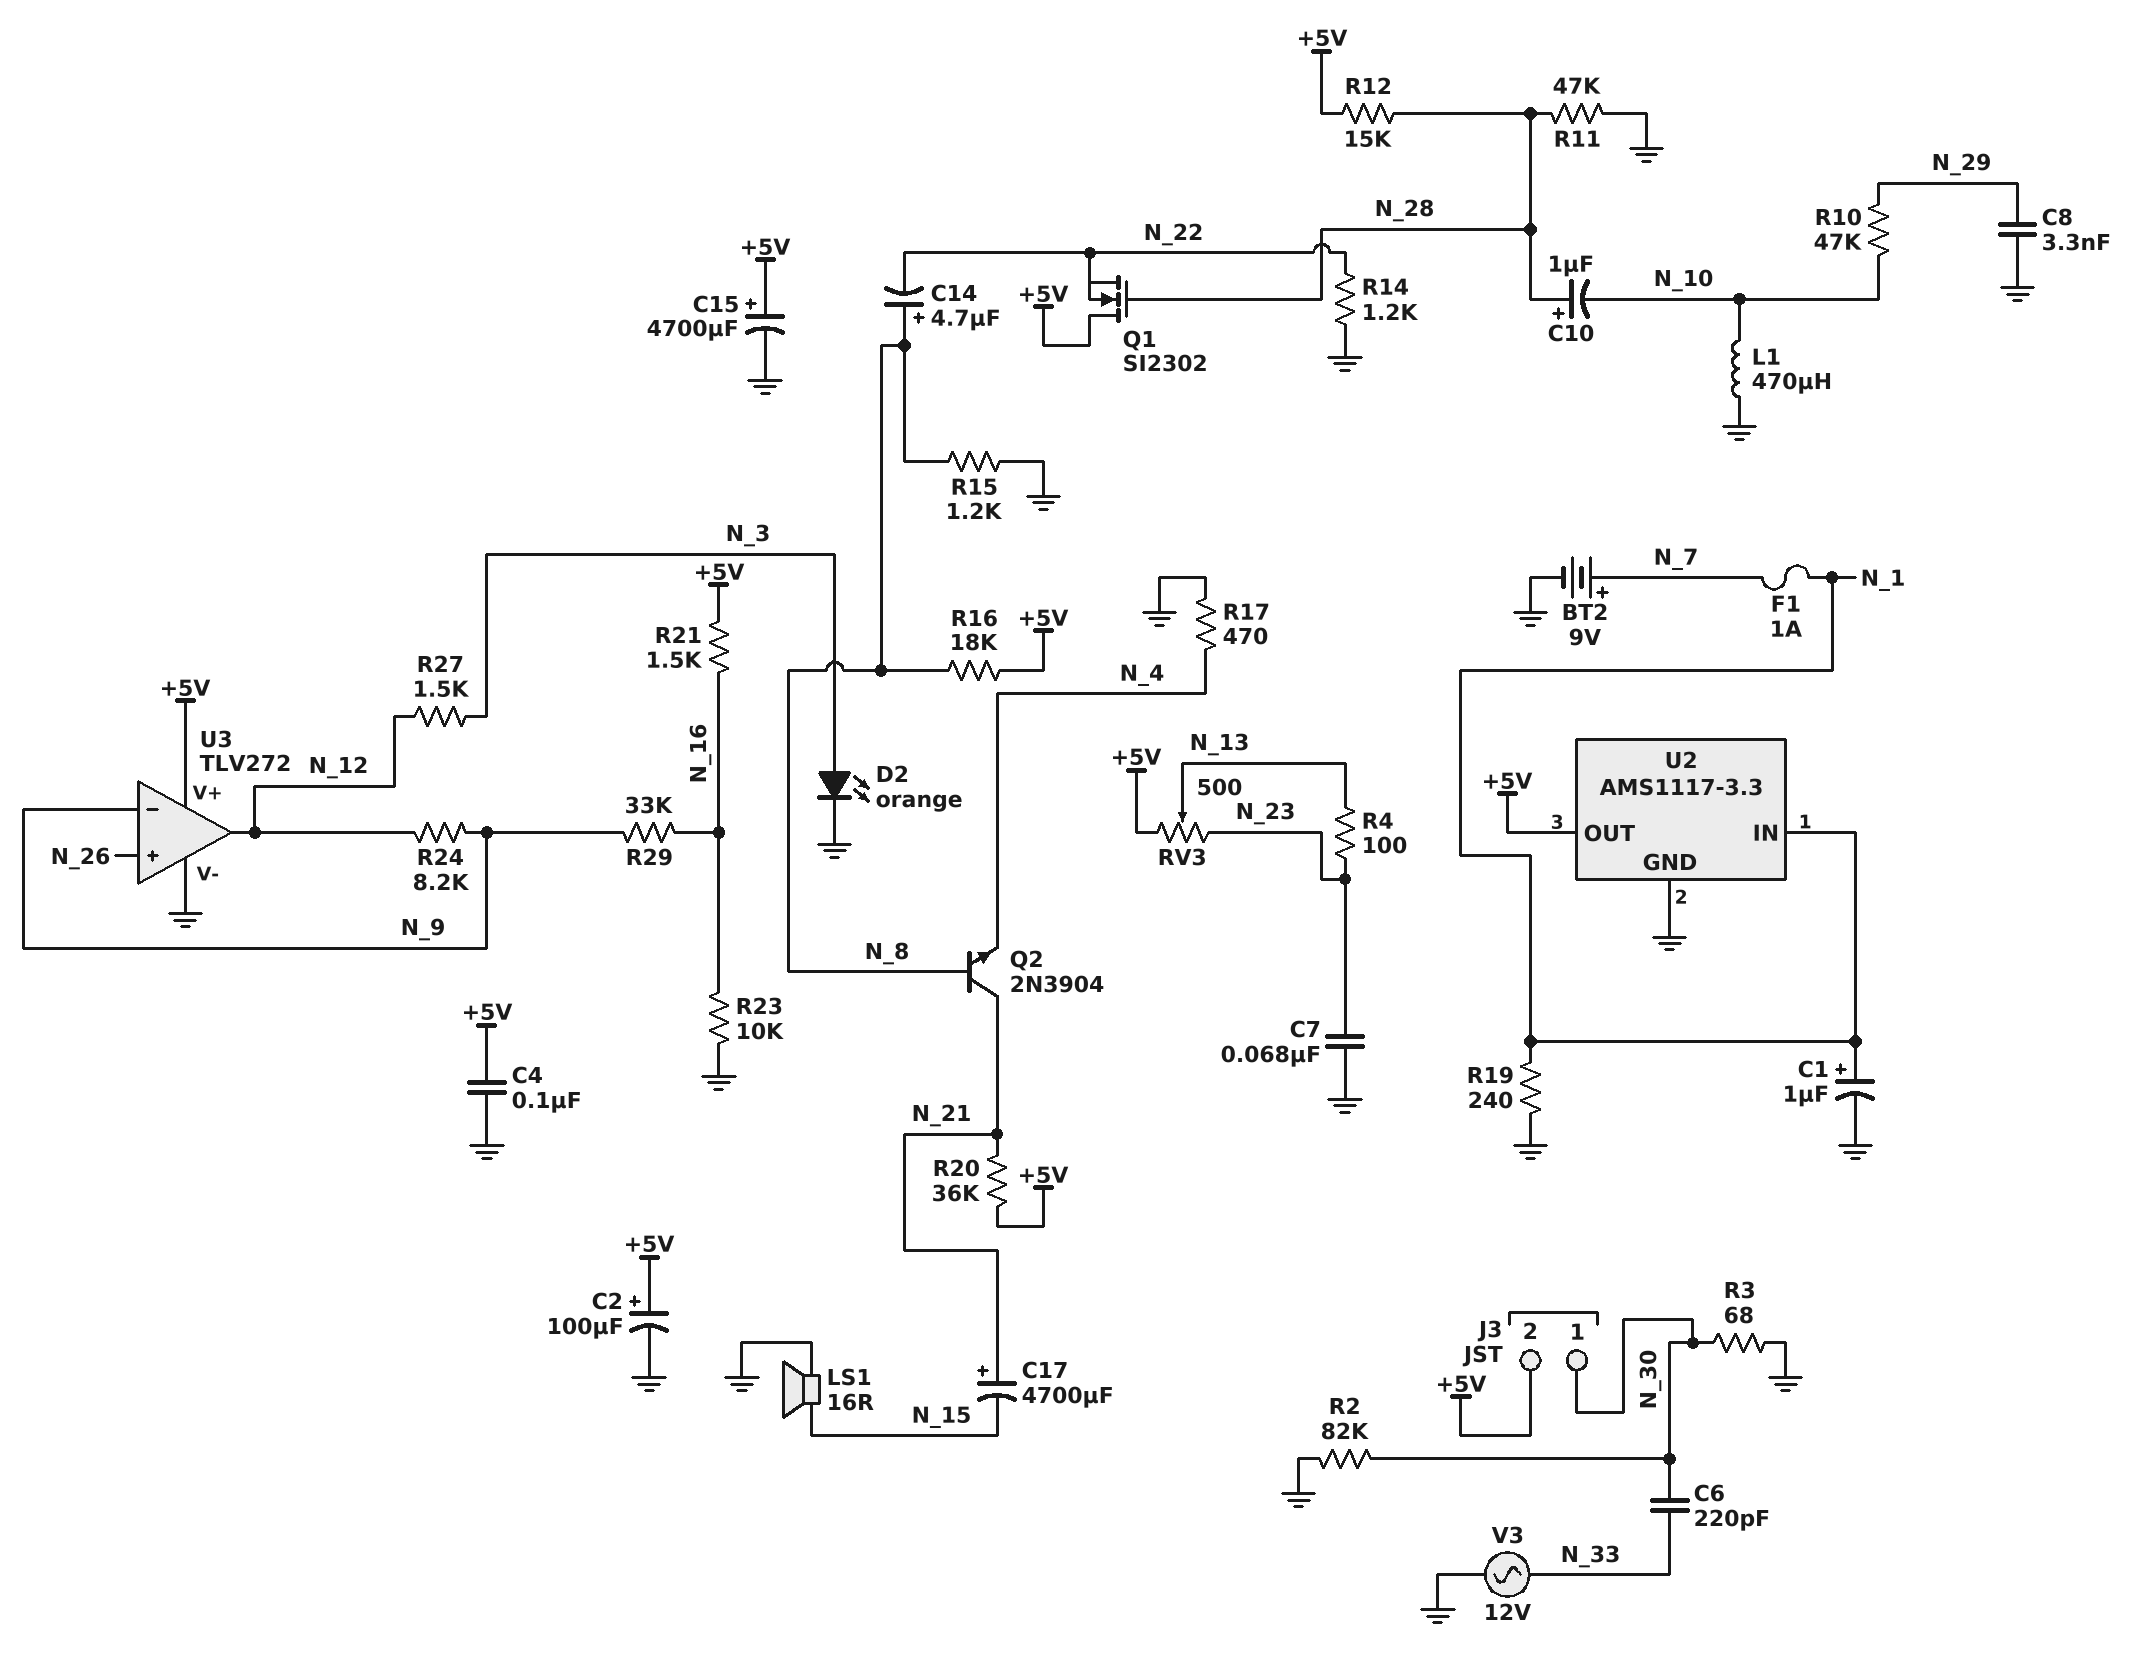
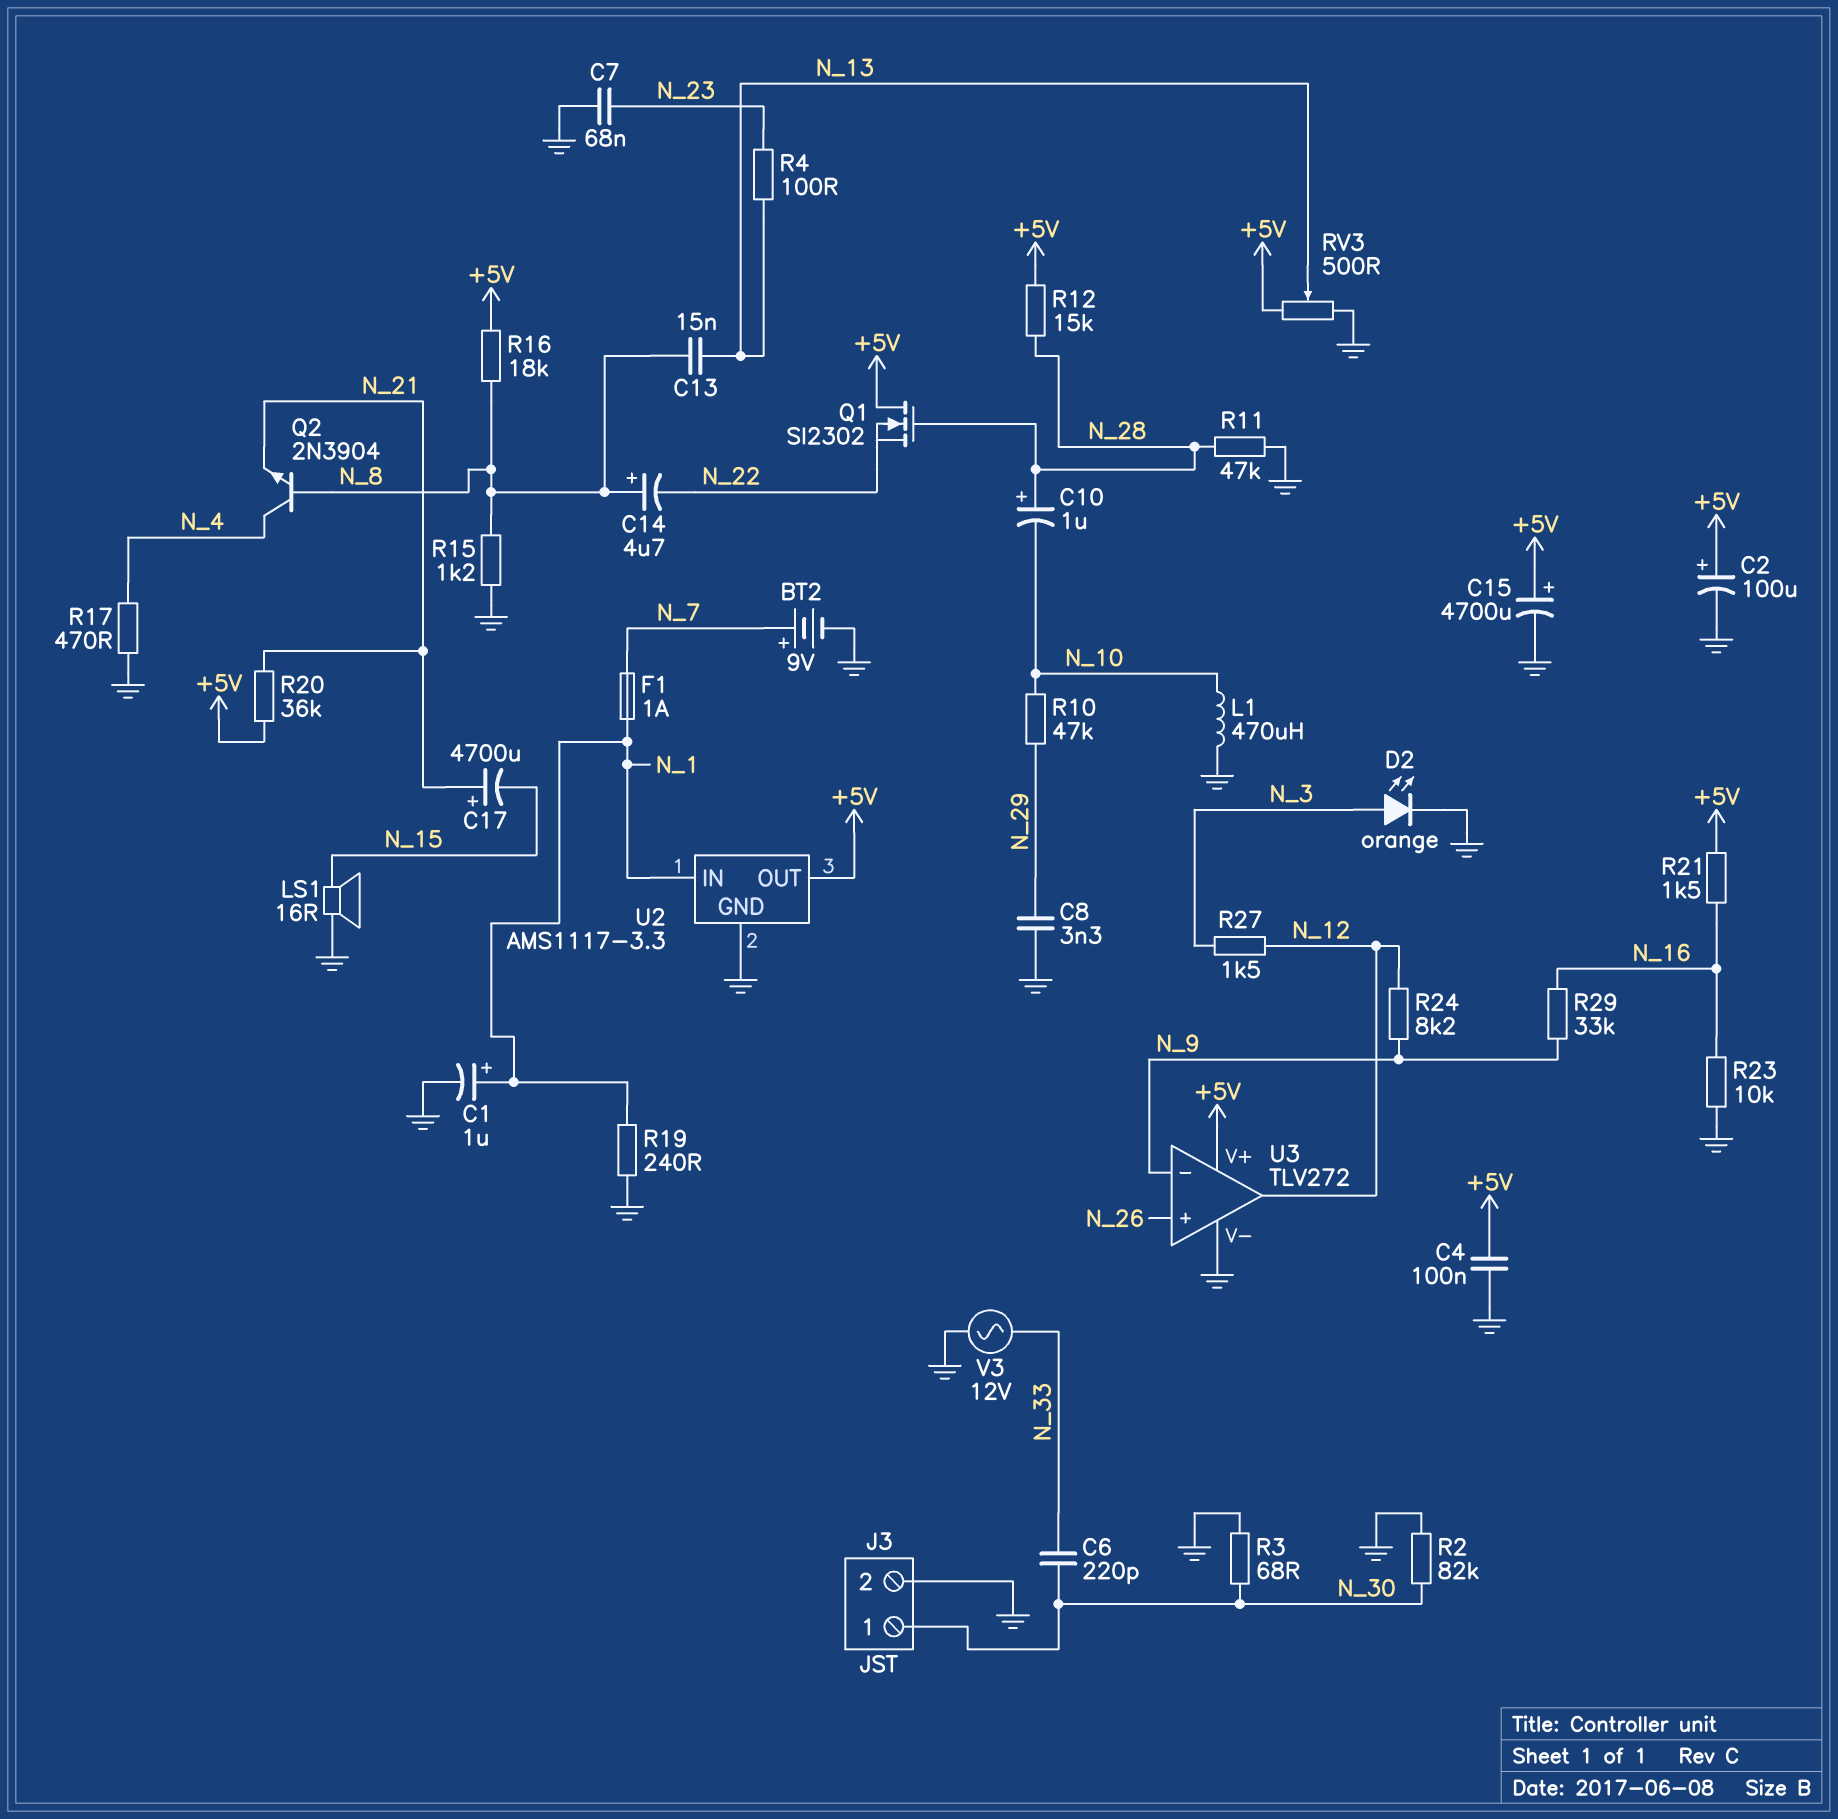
C13: none -> 15nF (N_8, N_13)
J3 pin 2: +5V -> GND
Q2: NPN 2N3904 (B N_8, C N_21, E N_4) -> NPN 2N3904 (B N_8, C N_4, E N_21)
R14: 1.2k (GND, N_22) -> none
RV3: 500 (+5V, N_23, wiper N_13) -> 500 (+5V, GND, wiper N_13)

